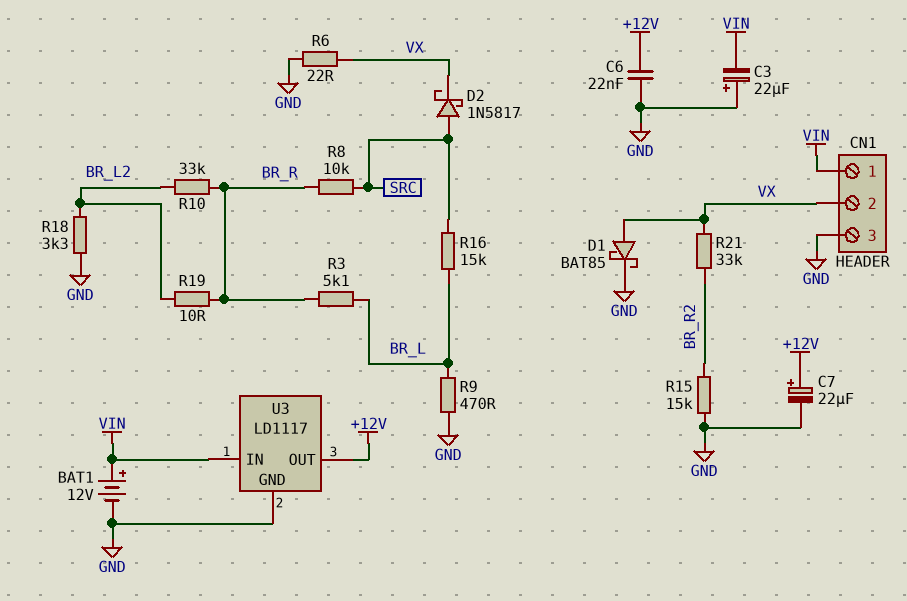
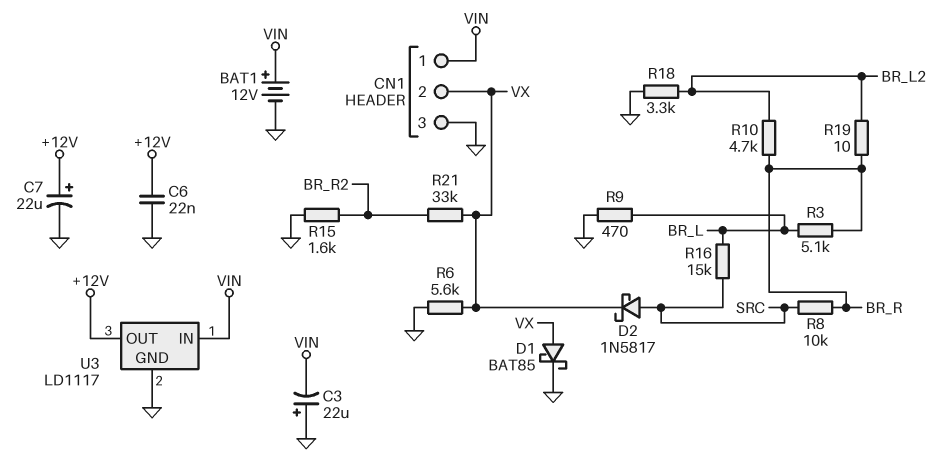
R6: 22 (GND, VX) -> 5.6k (GND, VX)
R10: 33k (BR_L2, BR_R) -> 4.7k (BR_L2, BR_R)
R15: 15k (BR_R2, GND) -> 1.6k (BR_R2, GND)

